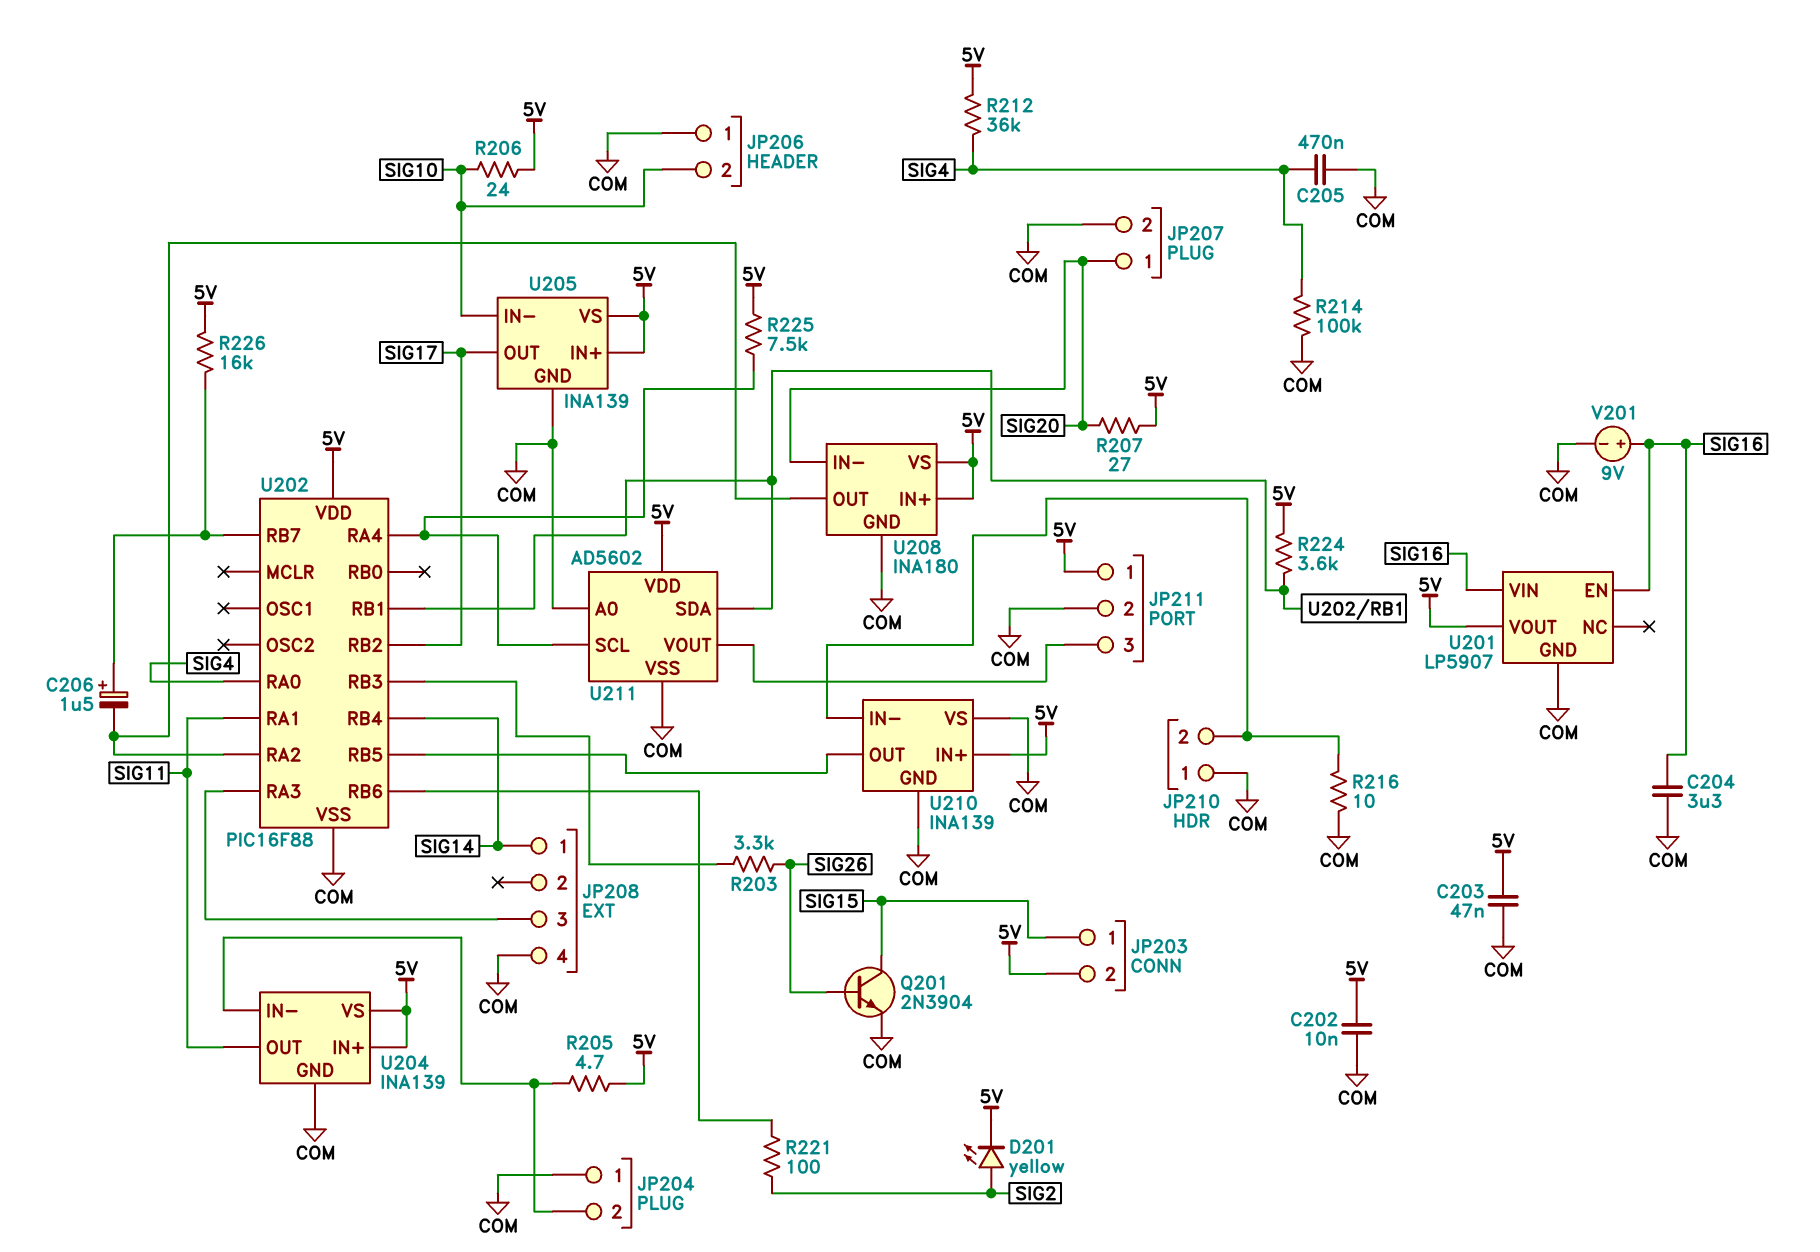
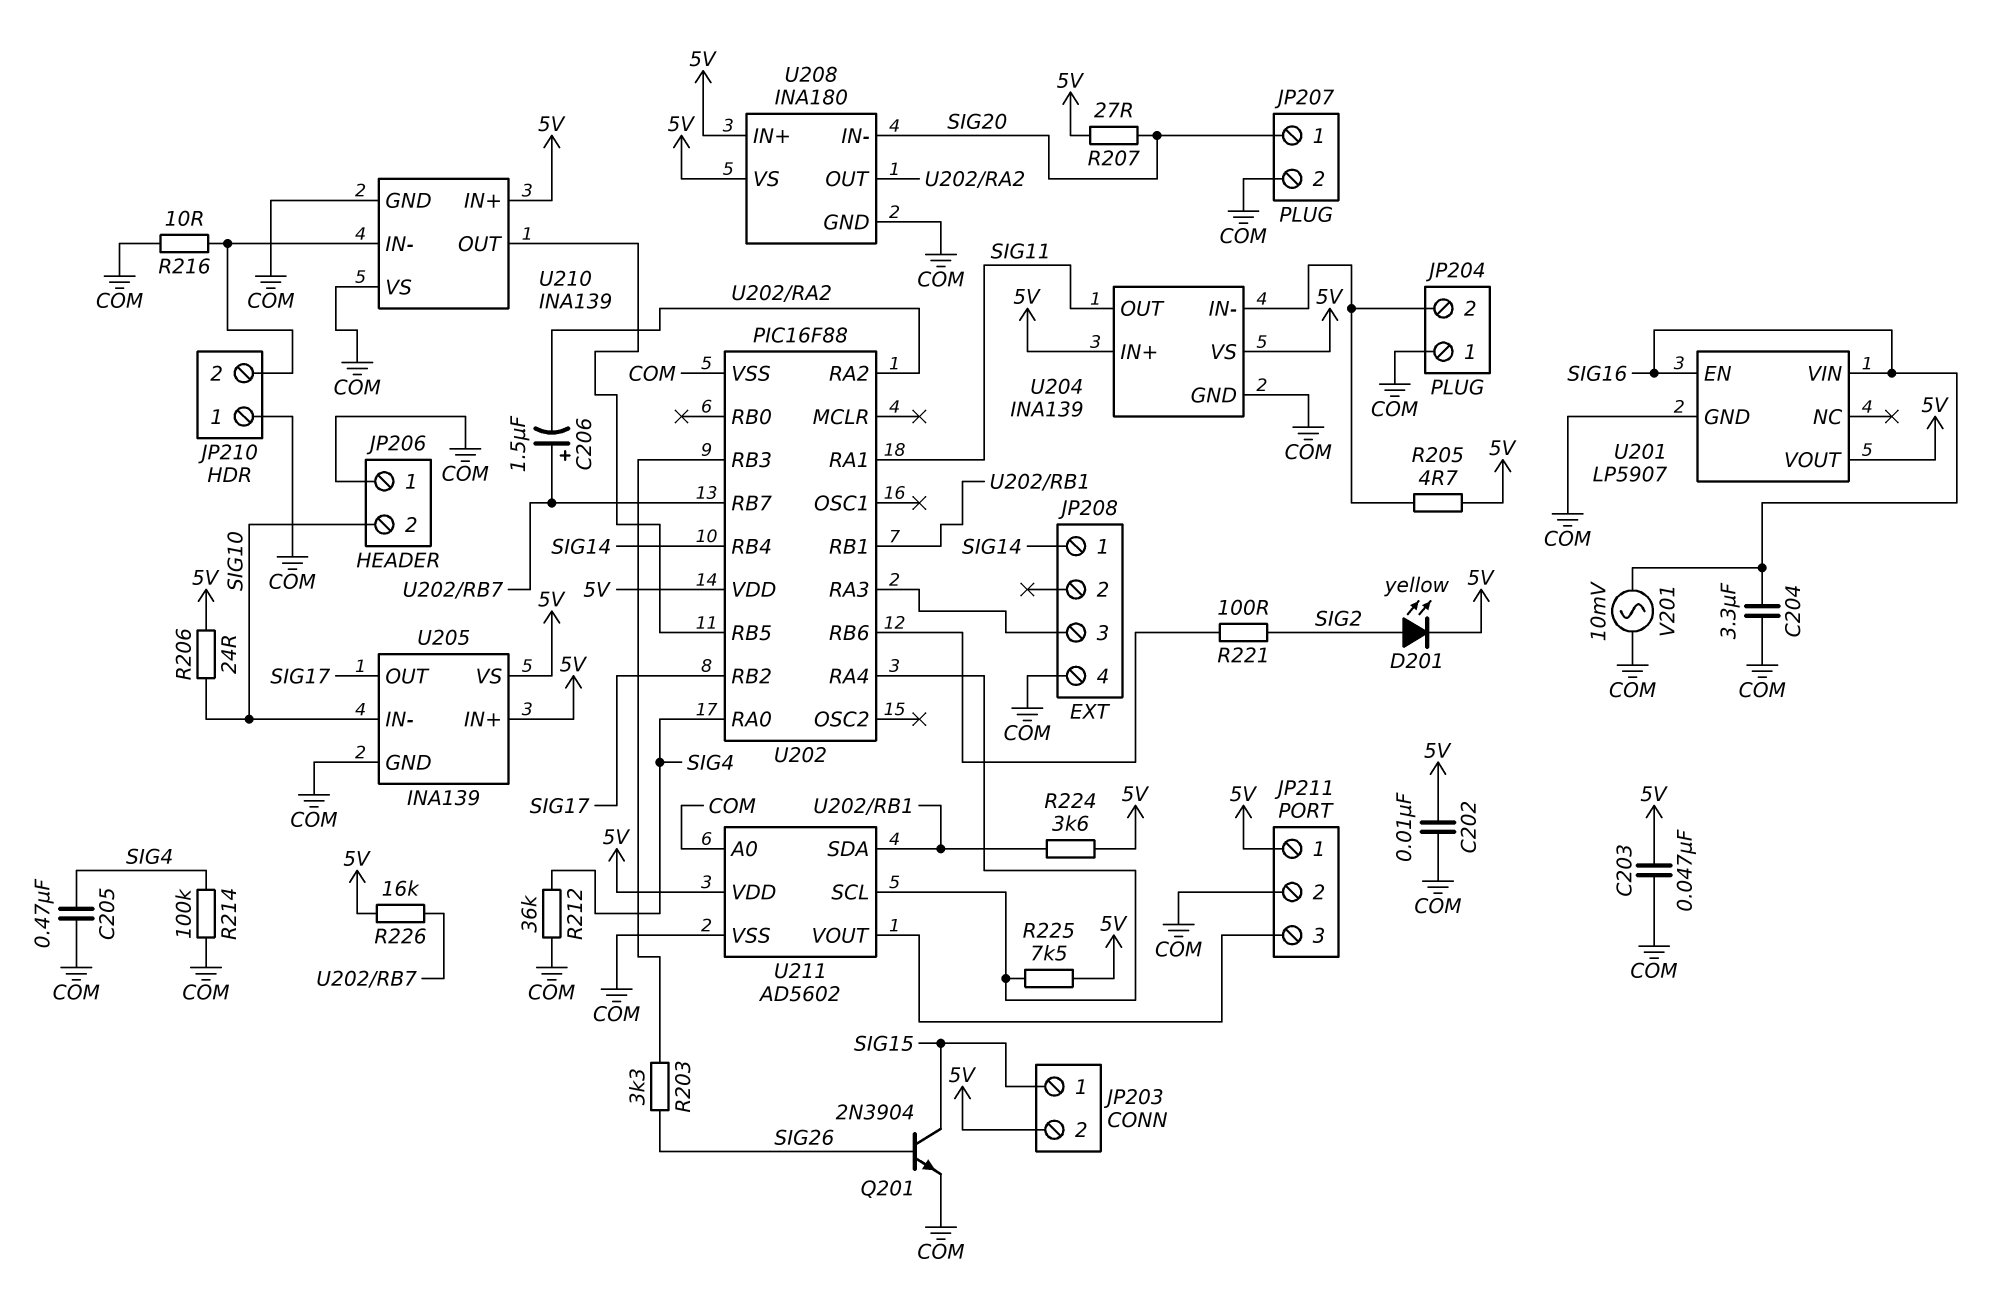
R212: 36k (5V, SIG4) -> 36k (COM, SIG4)
V201: 9V (plus SIG16, minus COM) -> AC 10mV (COM, SIG16)

